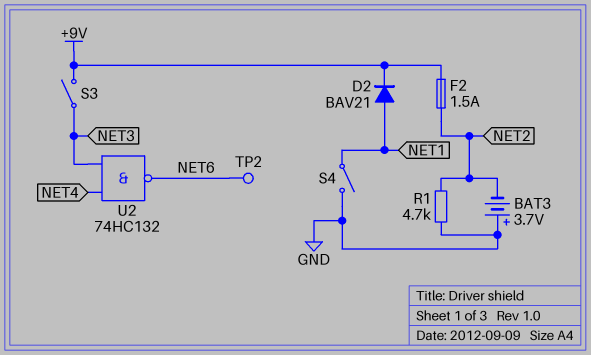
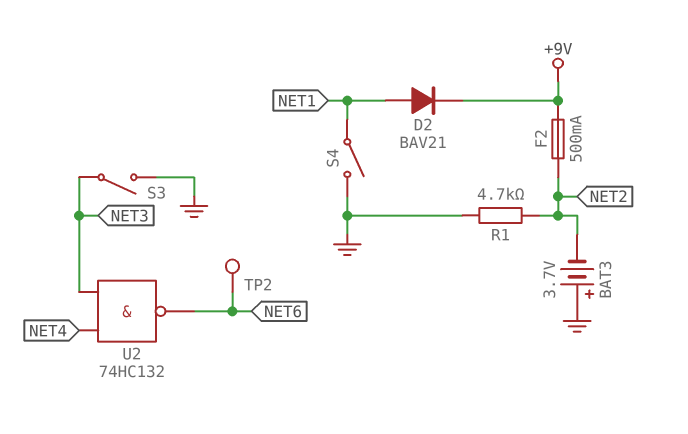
F2: 1.5A (+9V, NET2) -> 500mA (+9V, NET2)
S3: switch (+9V, NET3) -> switch (GND, NET3)

